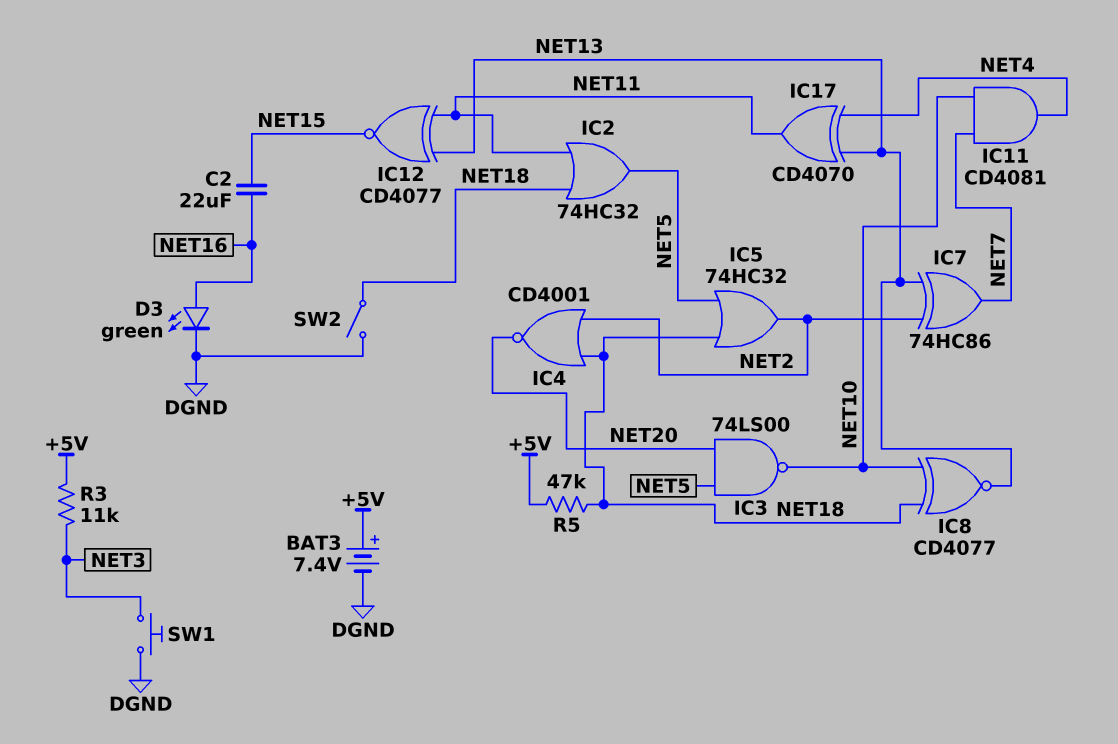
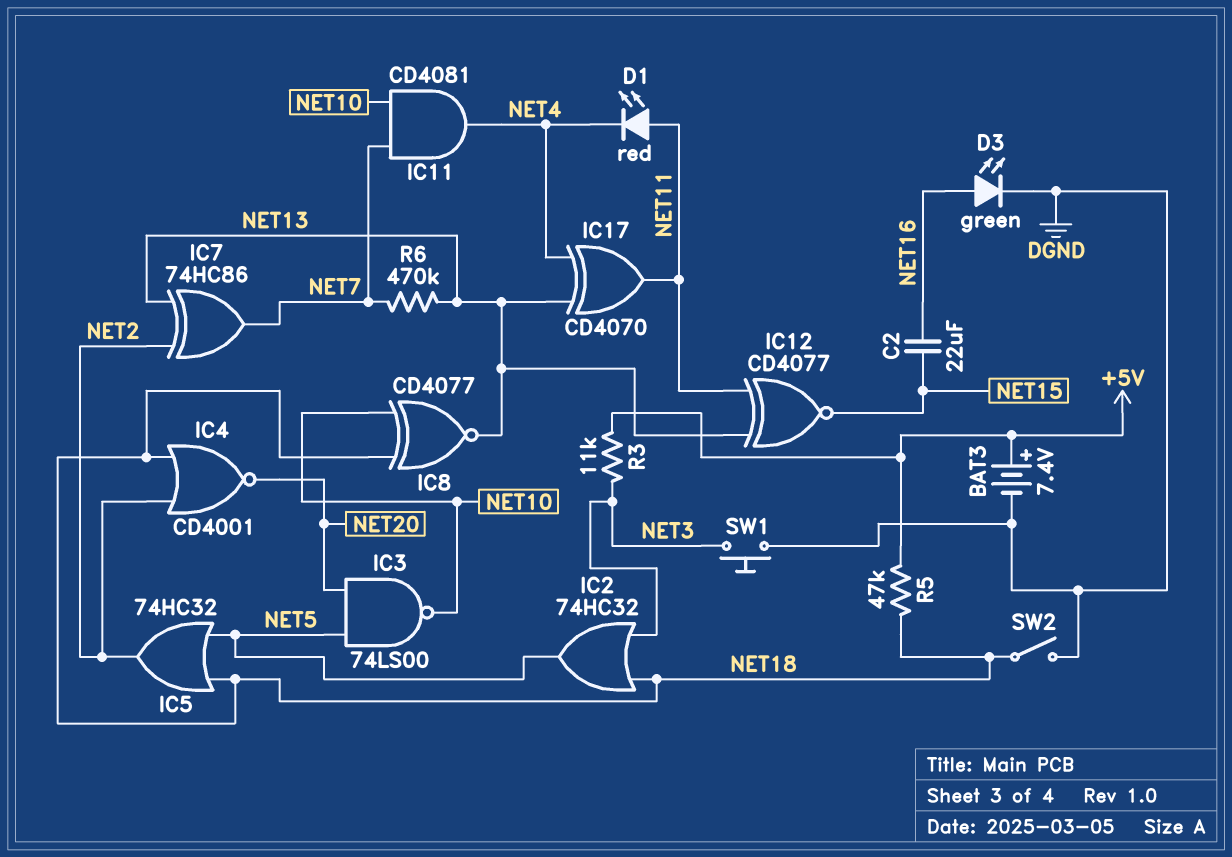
D1: none -> LED red (A NET11, K NET4)
IC2: OR 74HC32 (in NET11, in NET18, out NET5) -> OR 74HC32 (in NET3, in NET18, out NET5)
R6: none -> 470k (NET7, NET13)

